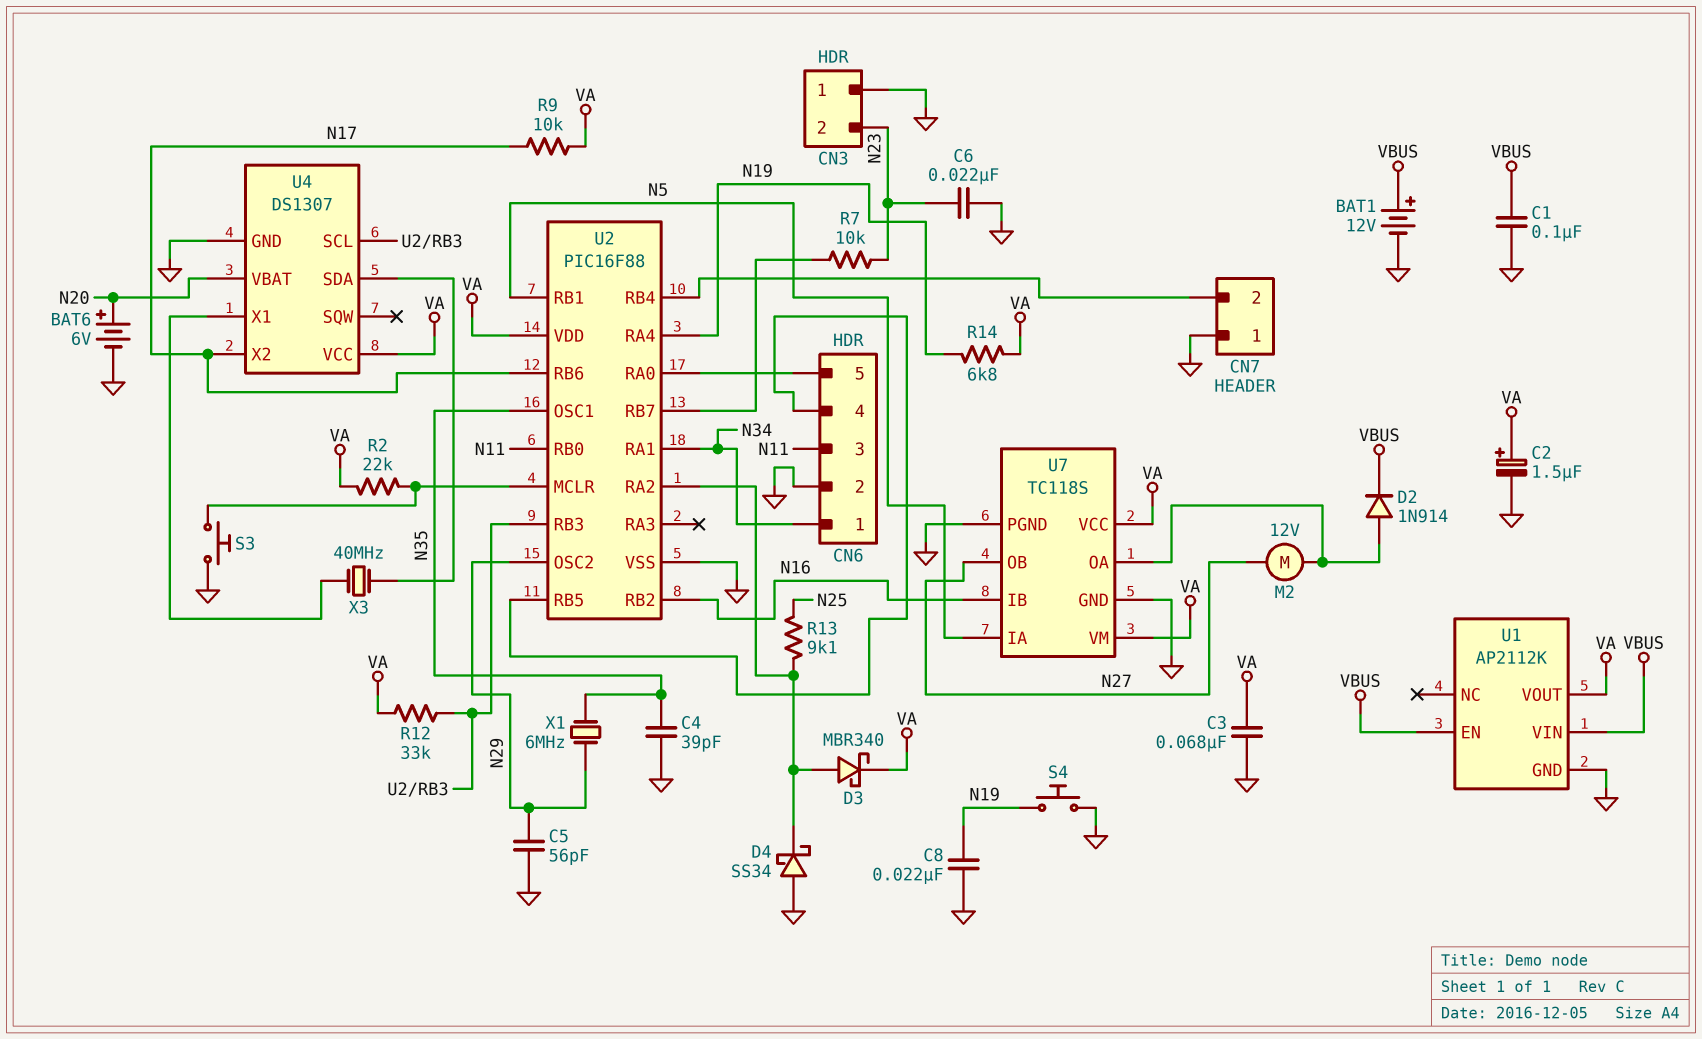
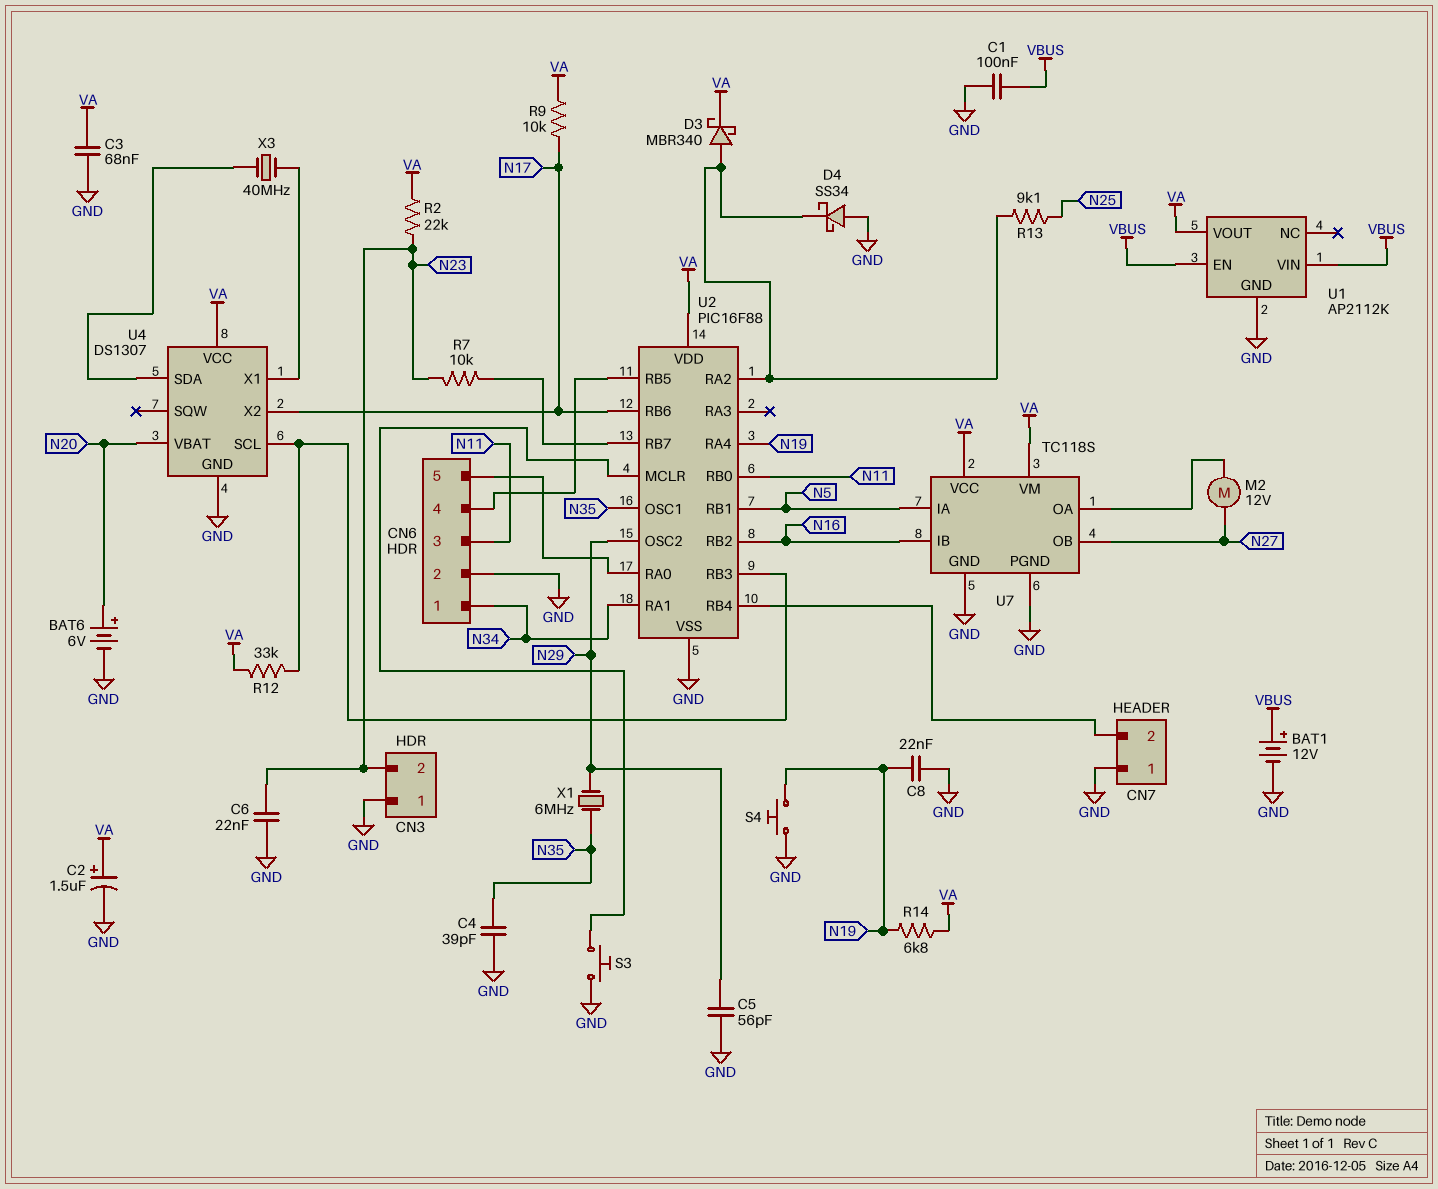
D2: diode 1N914 (A U7/OA, K VBUS) -> none
R2: 22k (U2/MCLR, VA) -> 22k (N23, VA)

